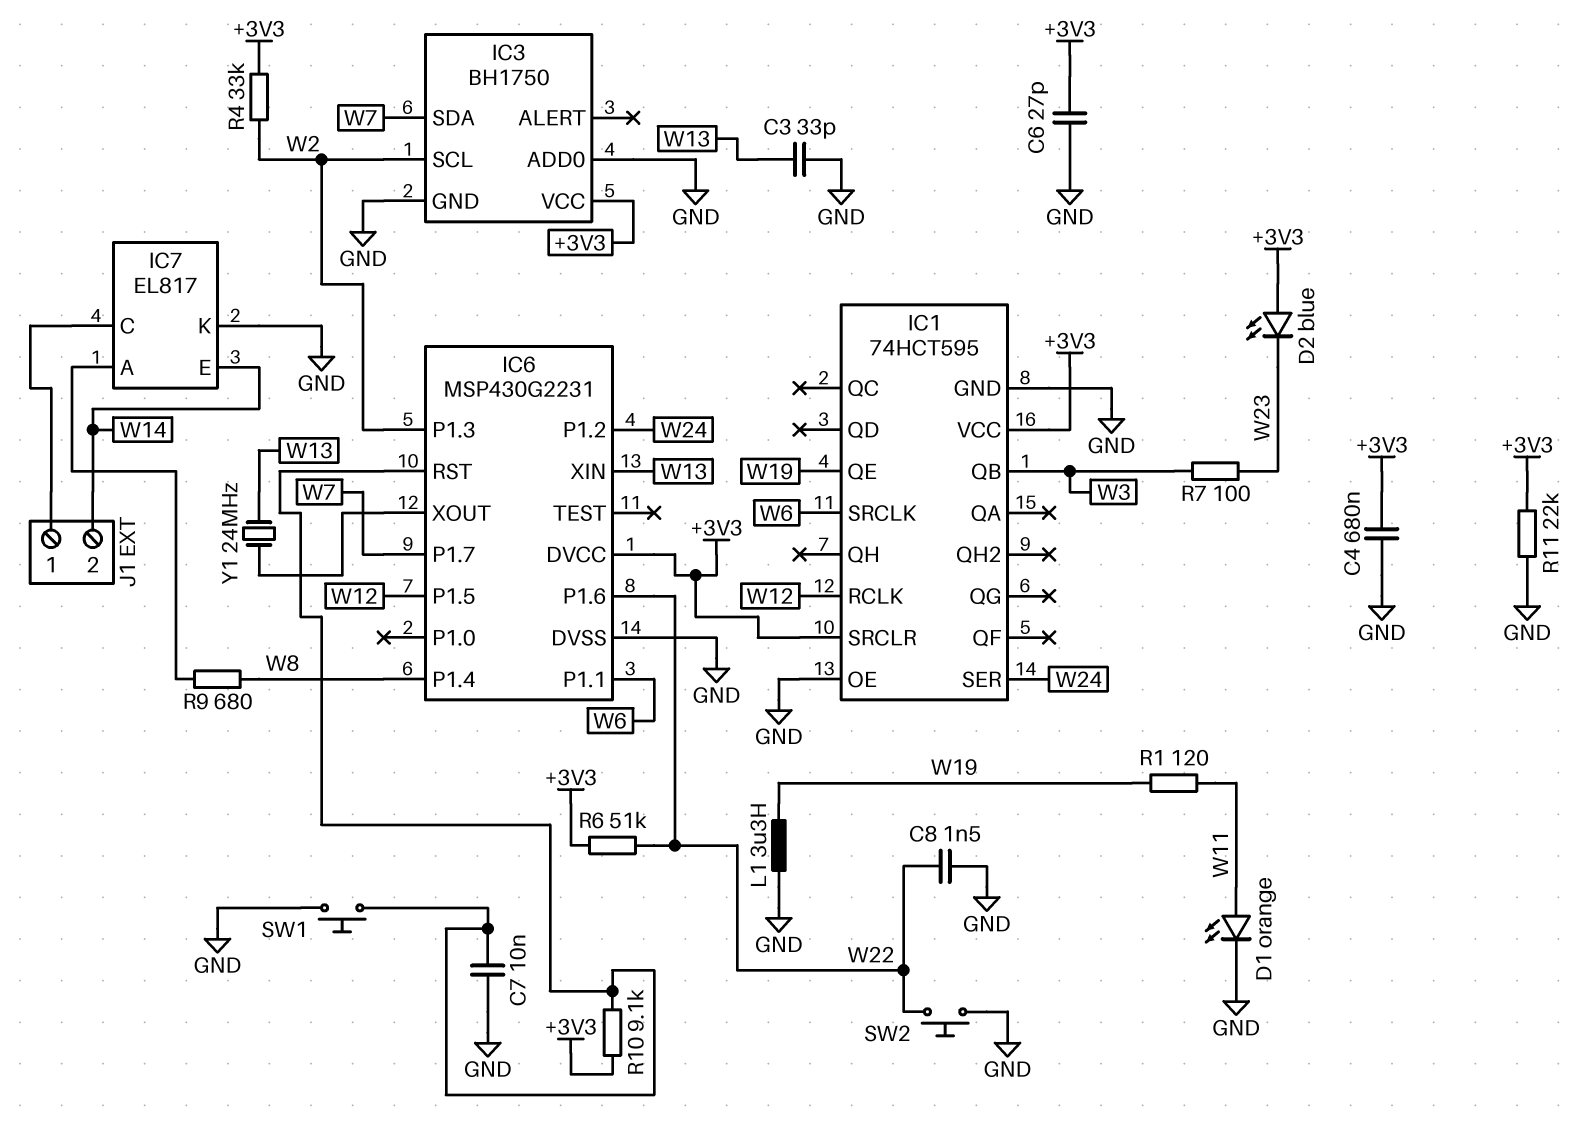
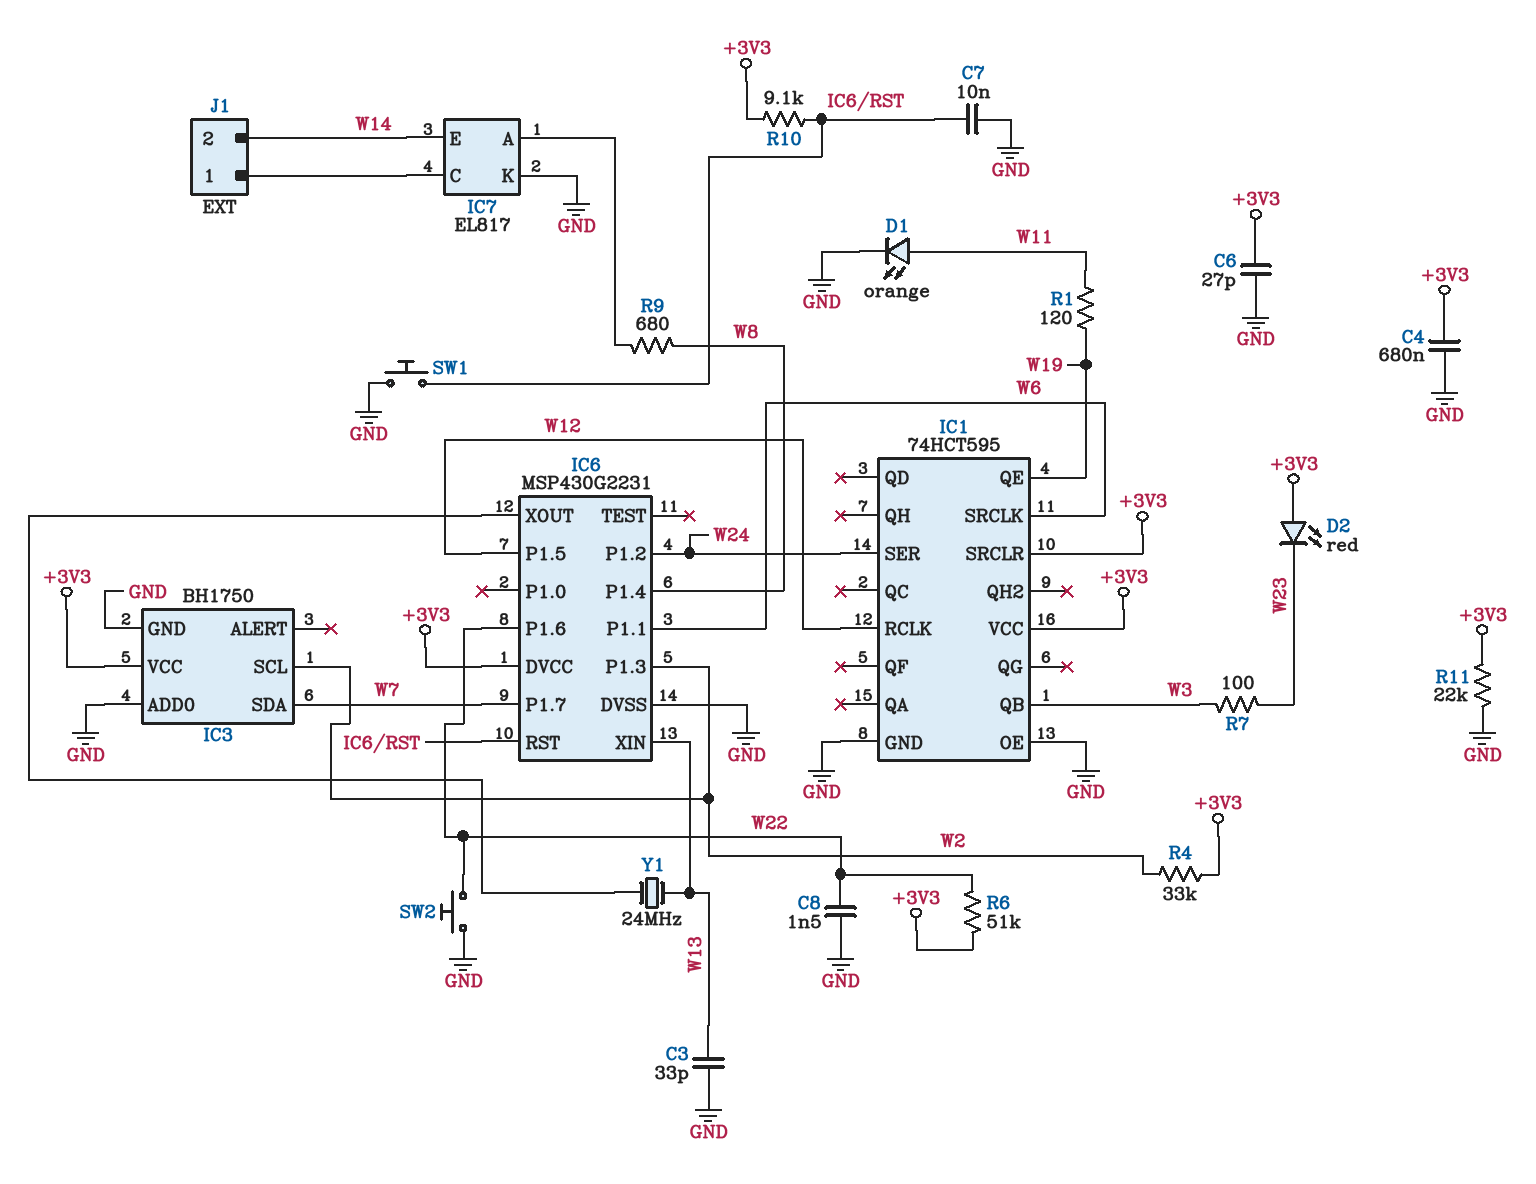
D2: LED blue (A +3V3, K W23) -> LED red (A +3V3, K W23)
L1: 3.3uH (GND, W19) -> none

